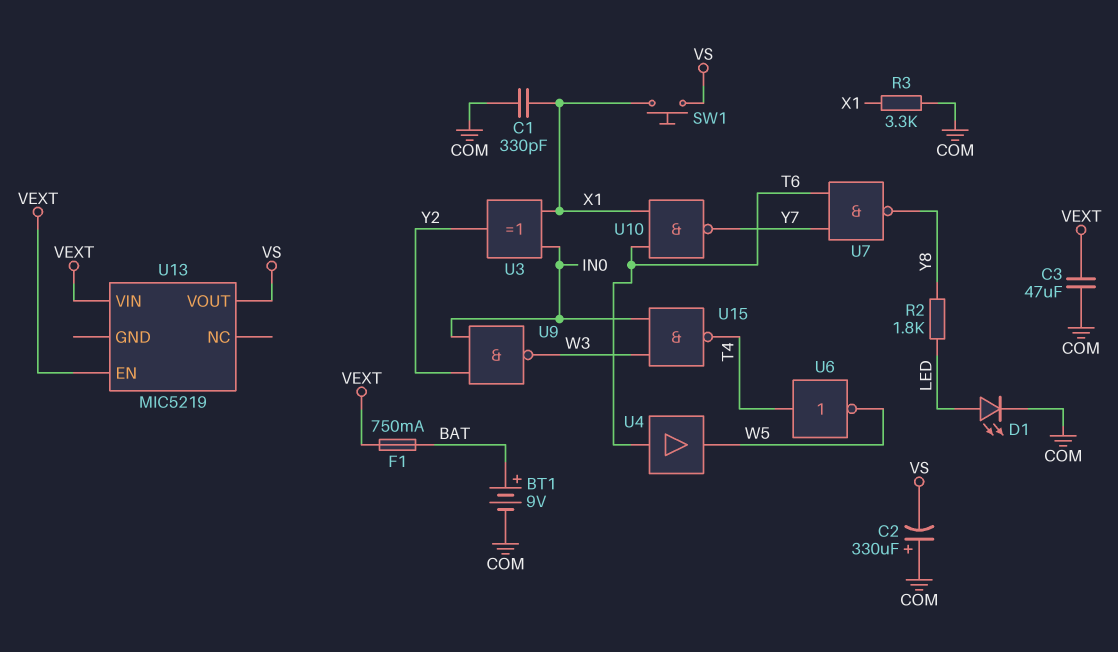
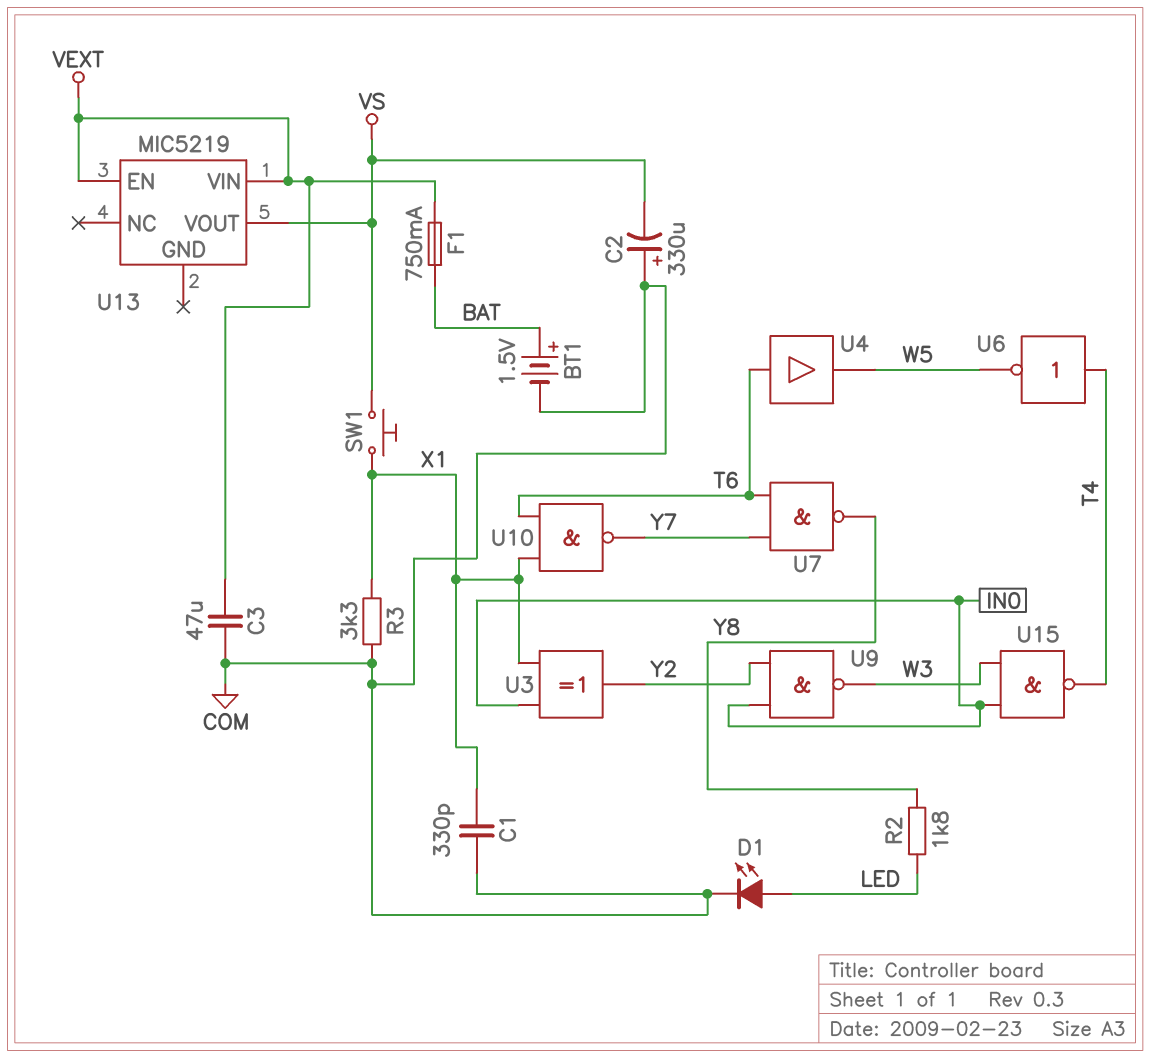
BT1: 9V (plus BAT, minus COM) -> 1.5V (plus BAT, minus COM)

